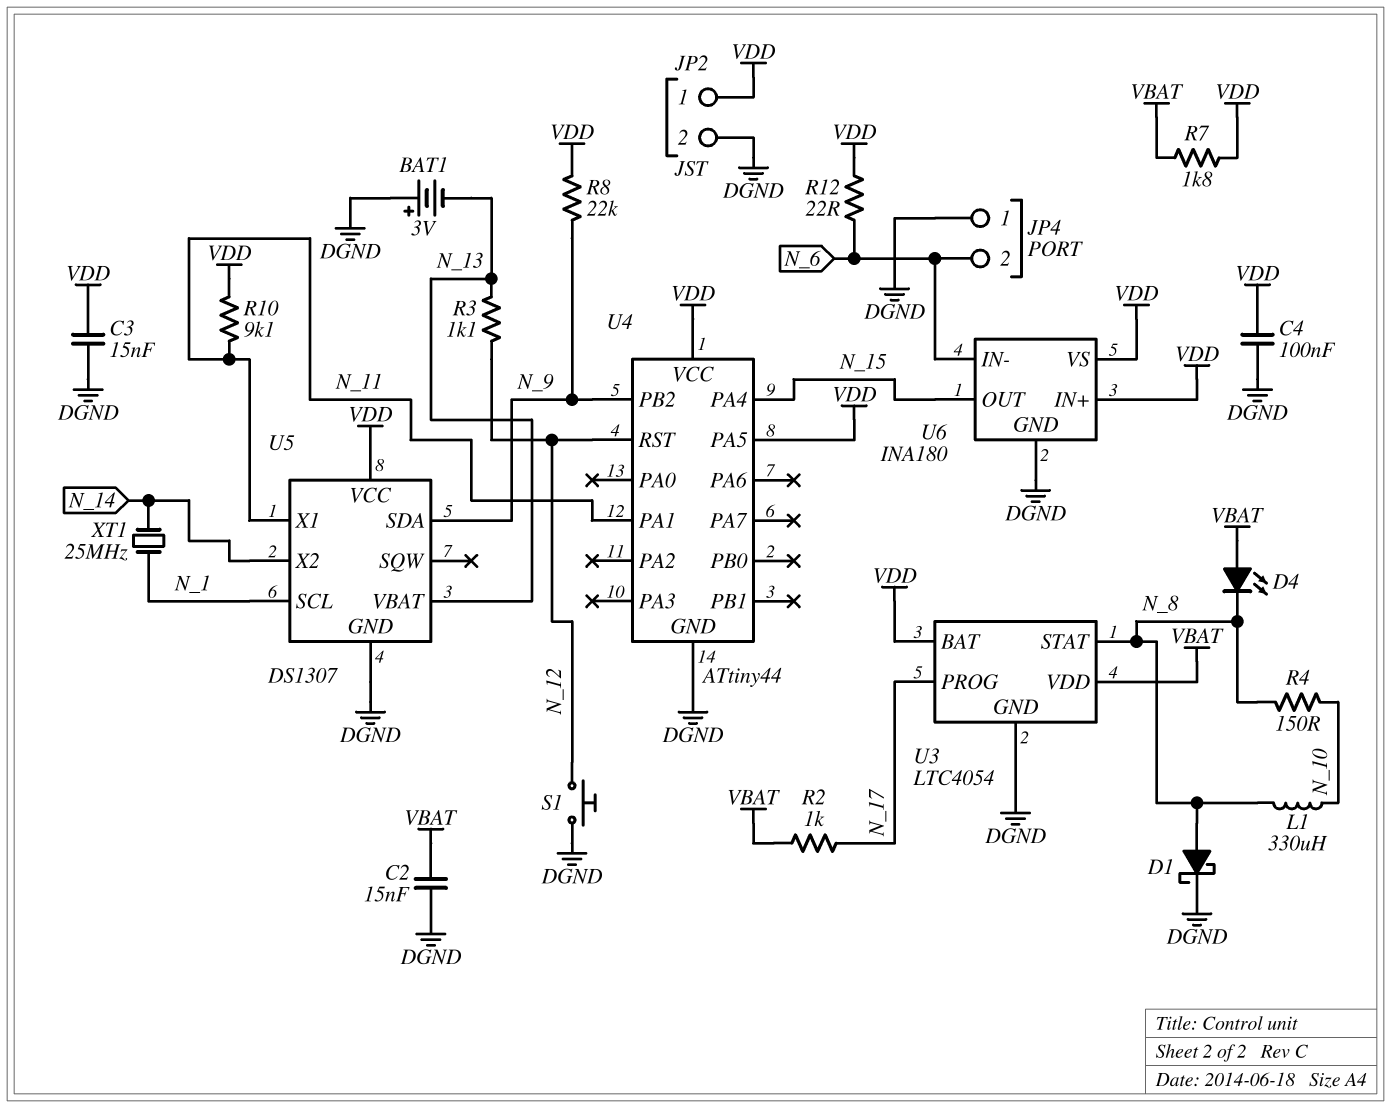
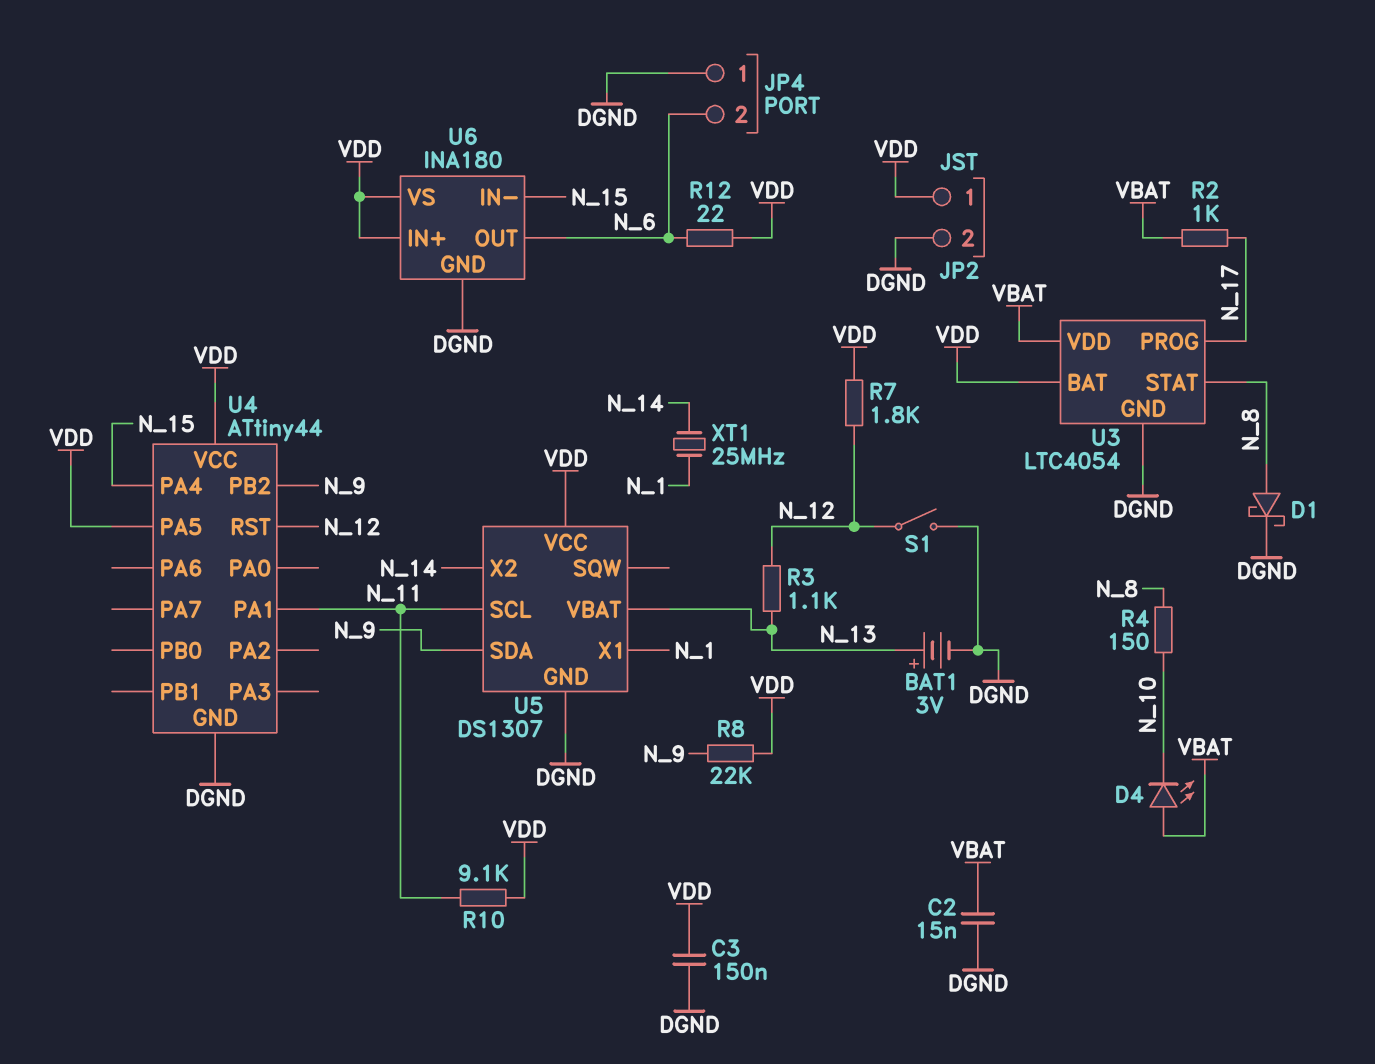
BAT1: 3V (plus DGND, minus N_13) -> 3V (plus N_13, minus DGND)
C3: 15nF (DGND, VDD) -> 150nF (DGND, VDD)
C4: 100nF (DGND, VDD) -> none
D4: LED (A VBAT, K N_8) -> LED (A VBAT, K N_10)
L1: 330uH (N_8, N_10) -> none
R7: 1.8k (VBAT, VDD) -> 1.8k (N_12, VDD)
S1: button (DGND, N_12) -> switch (DGND, N_12)
U5 pin SCL: N_1 -> N_11
U5 pin X1: N_11 -> N_1
U6 pin IN-: N_6 -> N_15
U6 pin OUT: N_15 -> N_6

